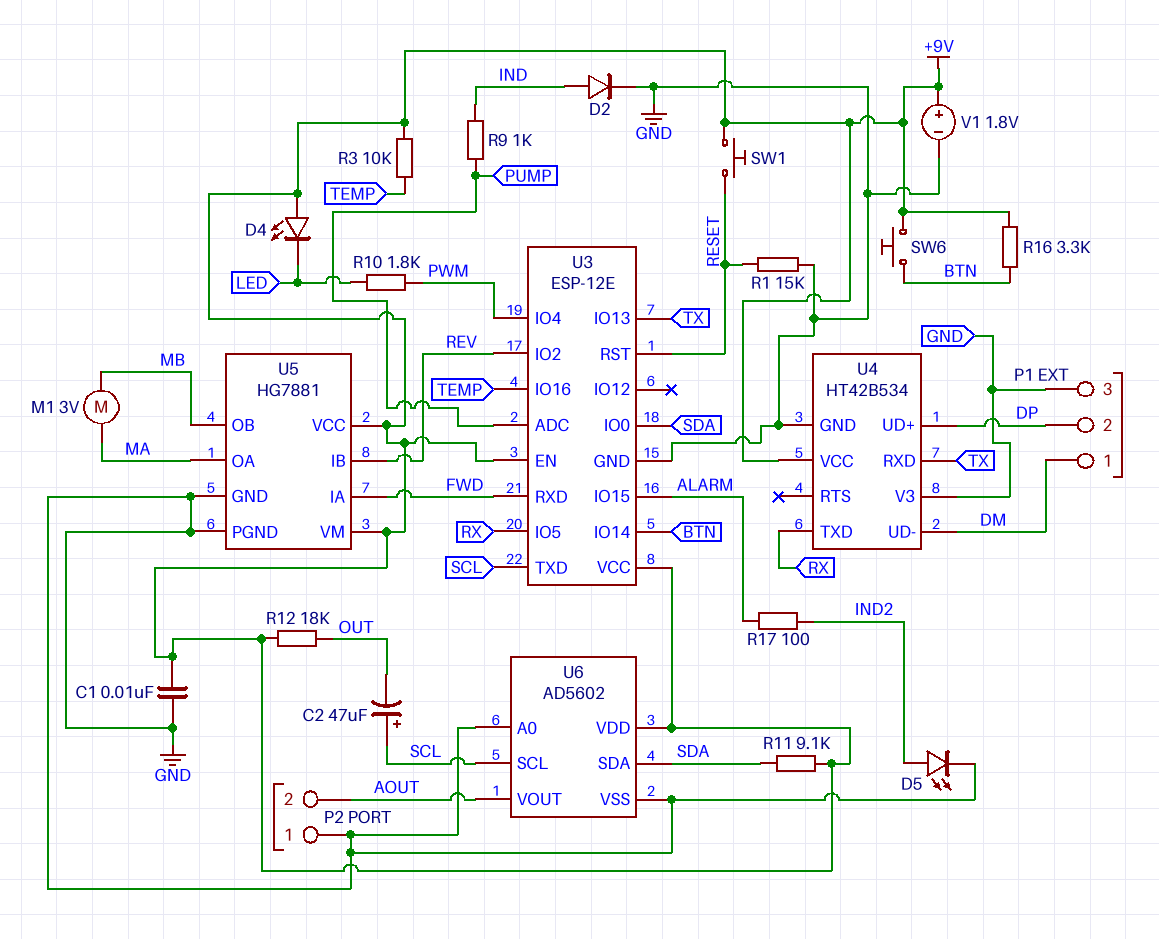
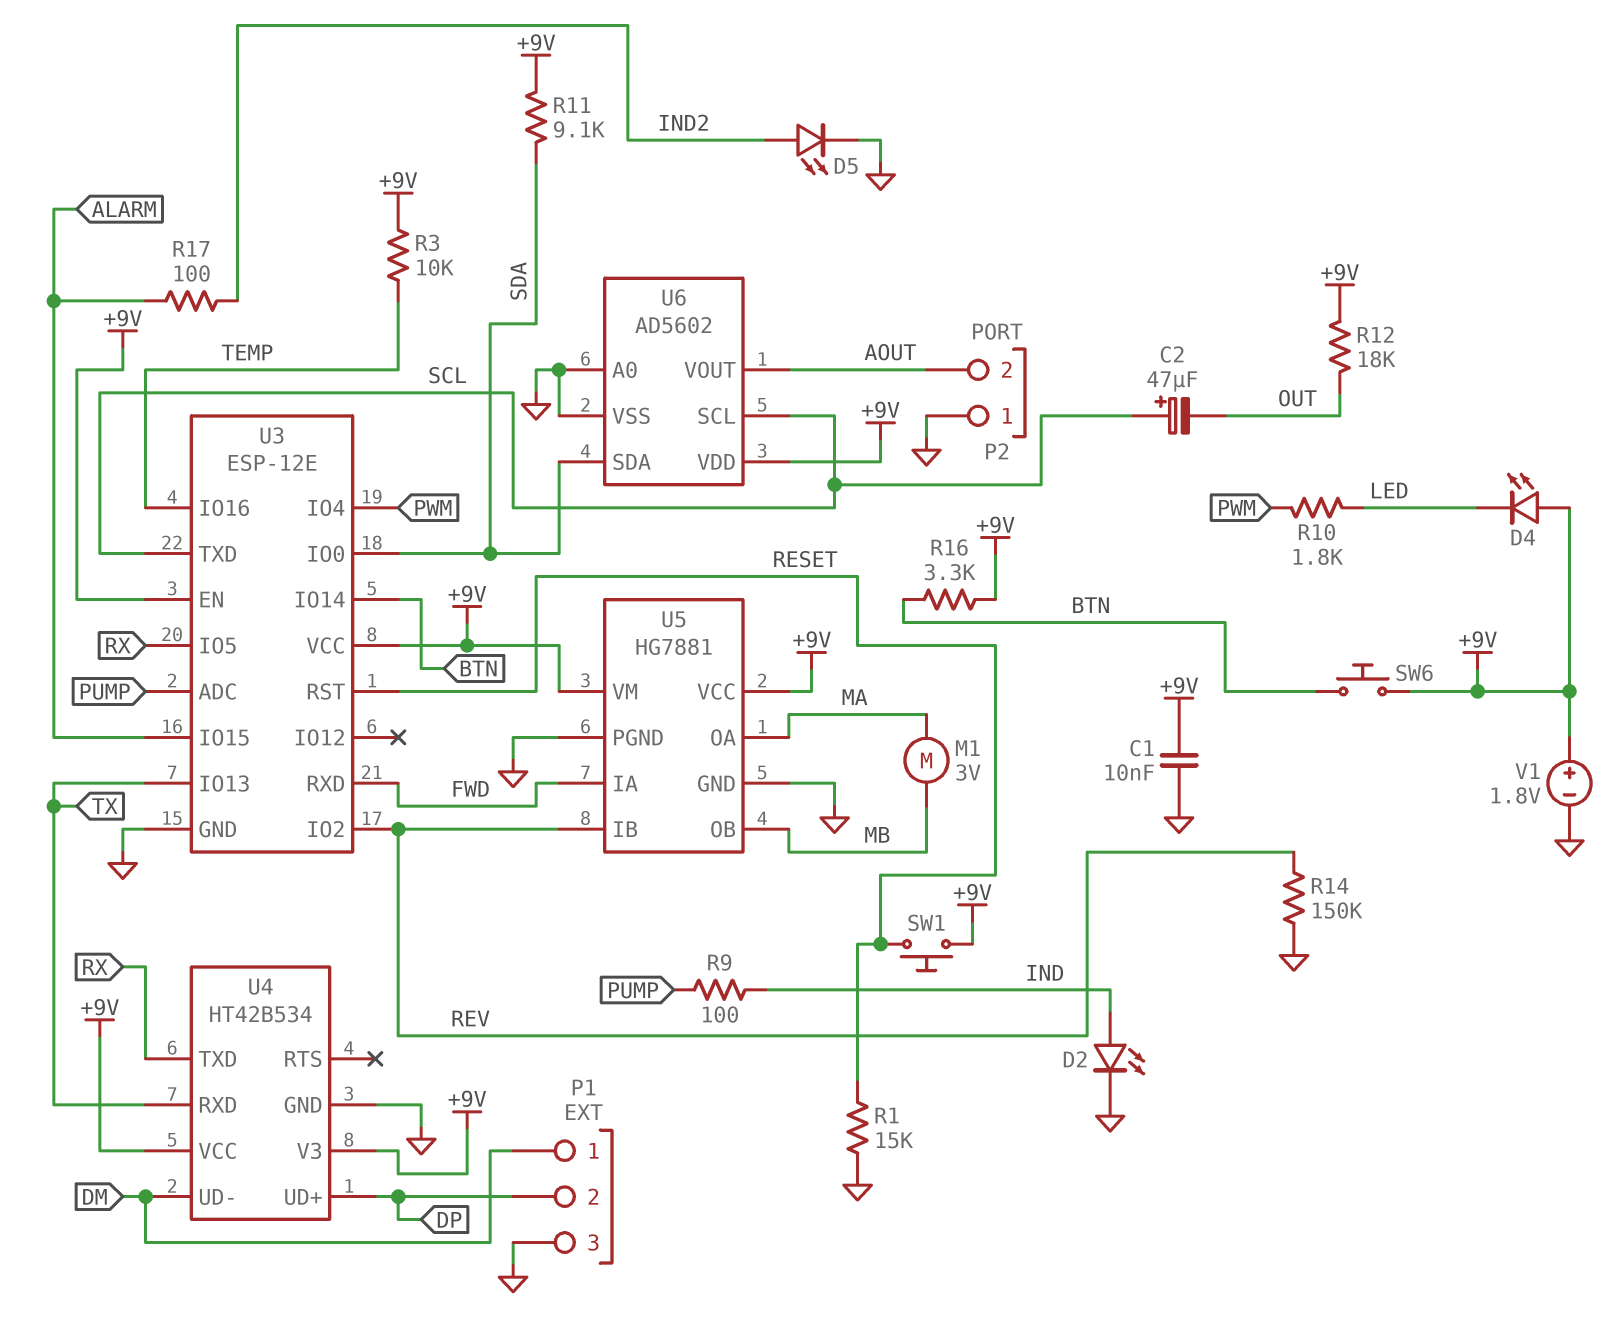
D2: diode (A IND, K GND) -> LED (A IND, K GND)
R9: 1k (IND, PUMP) -> 100 (IND, PUMP)
R14: none -> 150k (GND, REV)
U4 pin V3: GND -> +9V

